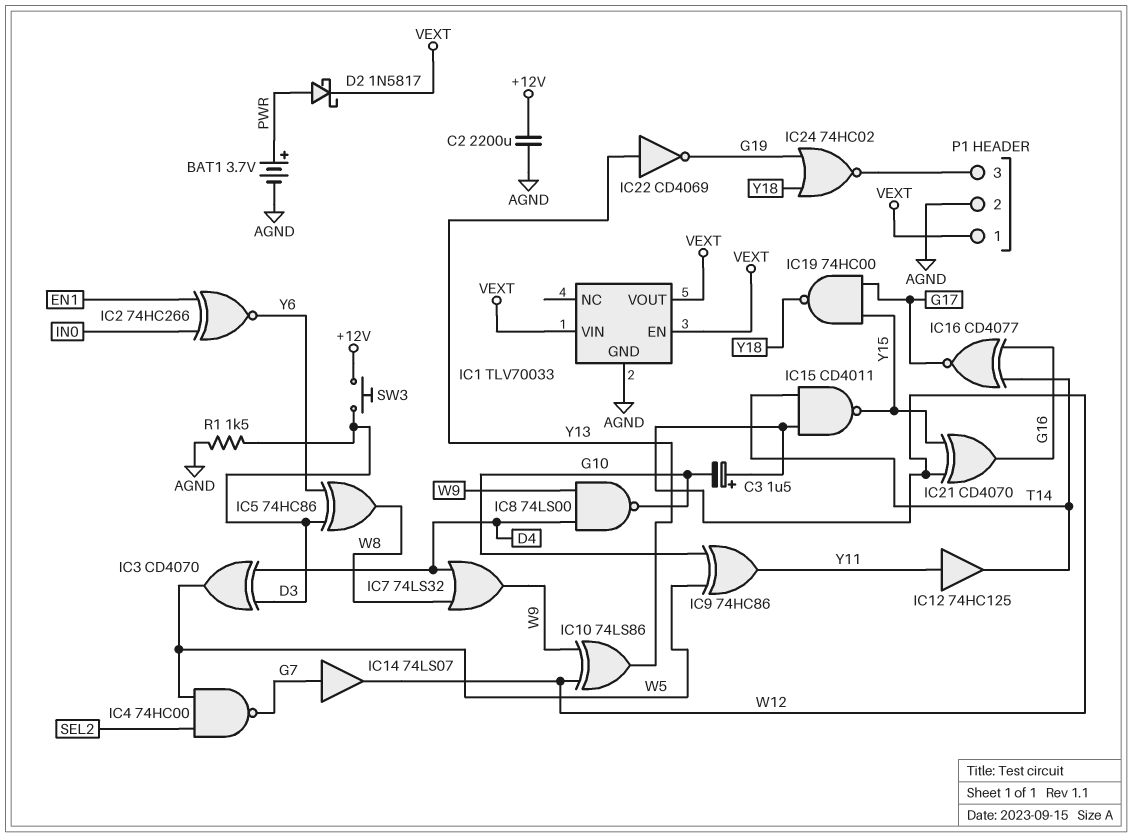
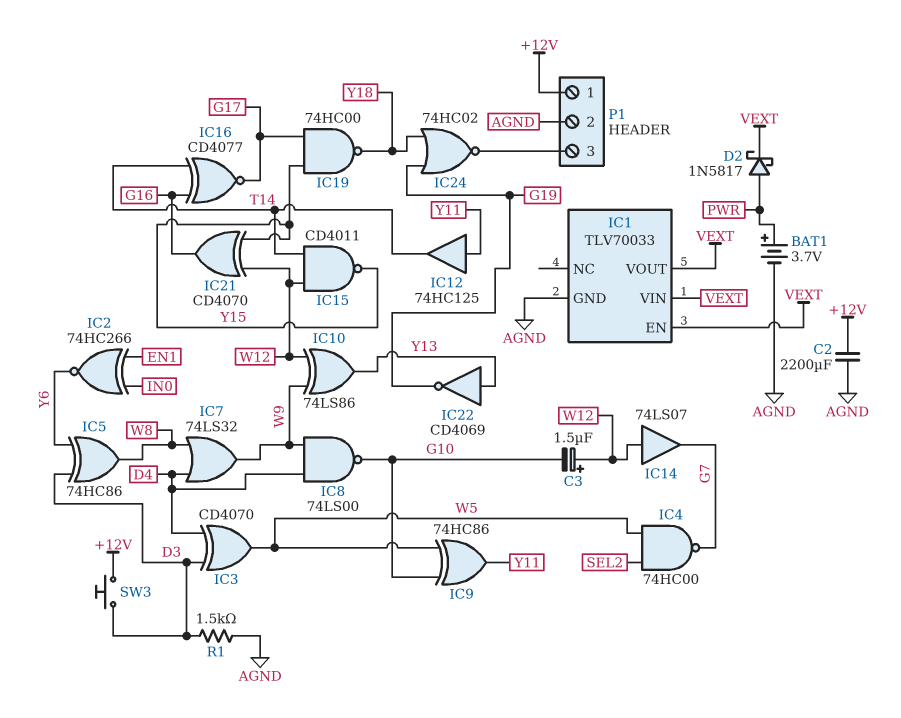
IC14: buffer 74LS07 (in G7, out W12) -> buffer 74LS07 (in W12, out G7)
P1 pin 1: VEXT -> +12V

